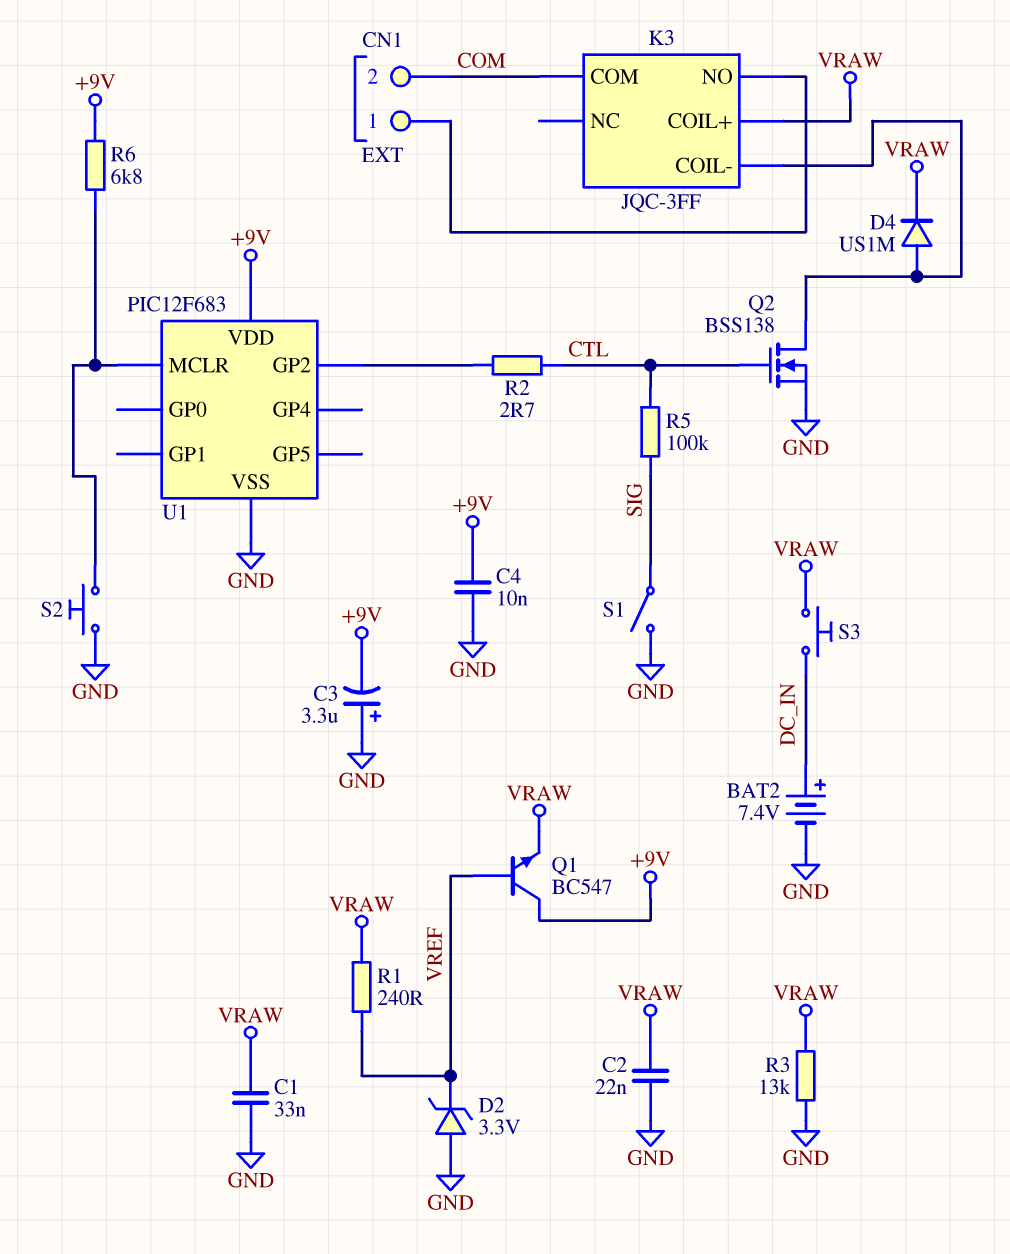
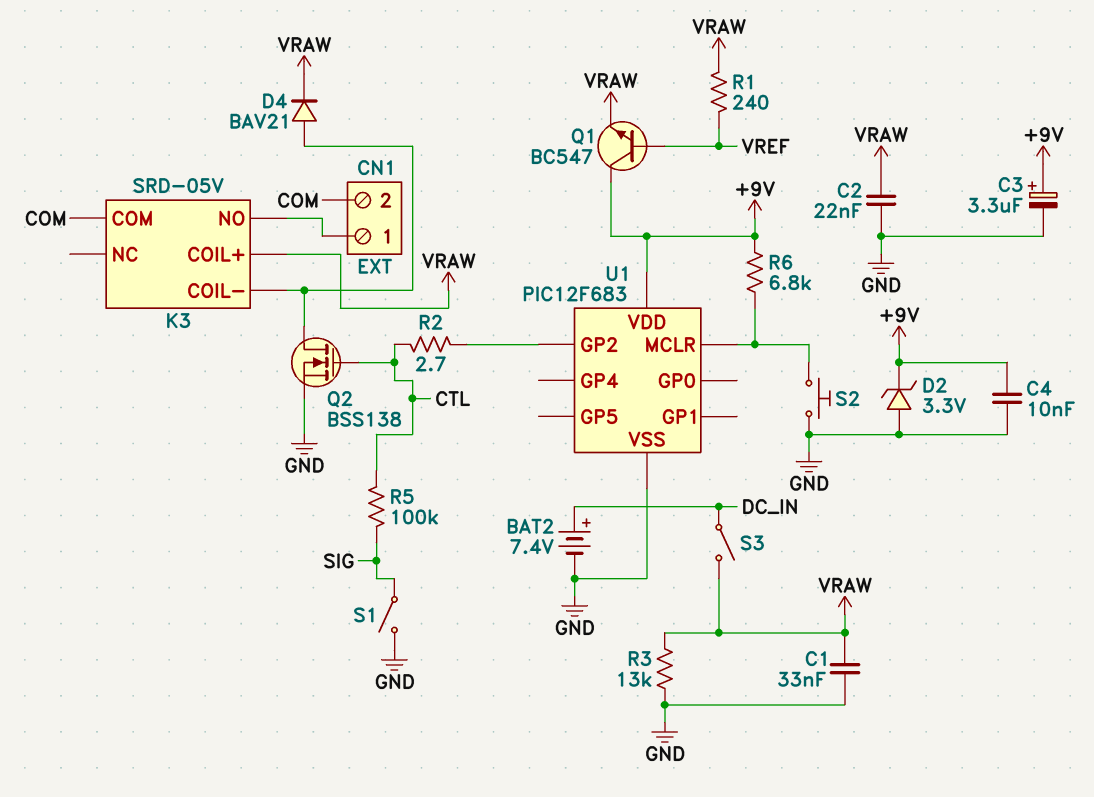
C3: 3.3uF (plus GND, minus +9V) -> 3.3uF (plus +9V, minus GND)
D2: zener 3.3V (A GND, K VREF) -> zener 3.3V (A GND, K +9V)
D4: diode US1M (A K3/COIL-, K VRAW) -> diode BAV21 (A K3/COIL-, K VRAW)
K3: JQC-3FF -> SRD-05V
S3: button (DC_IN, VRAW) -> switch (DC_IN, VRAW)

